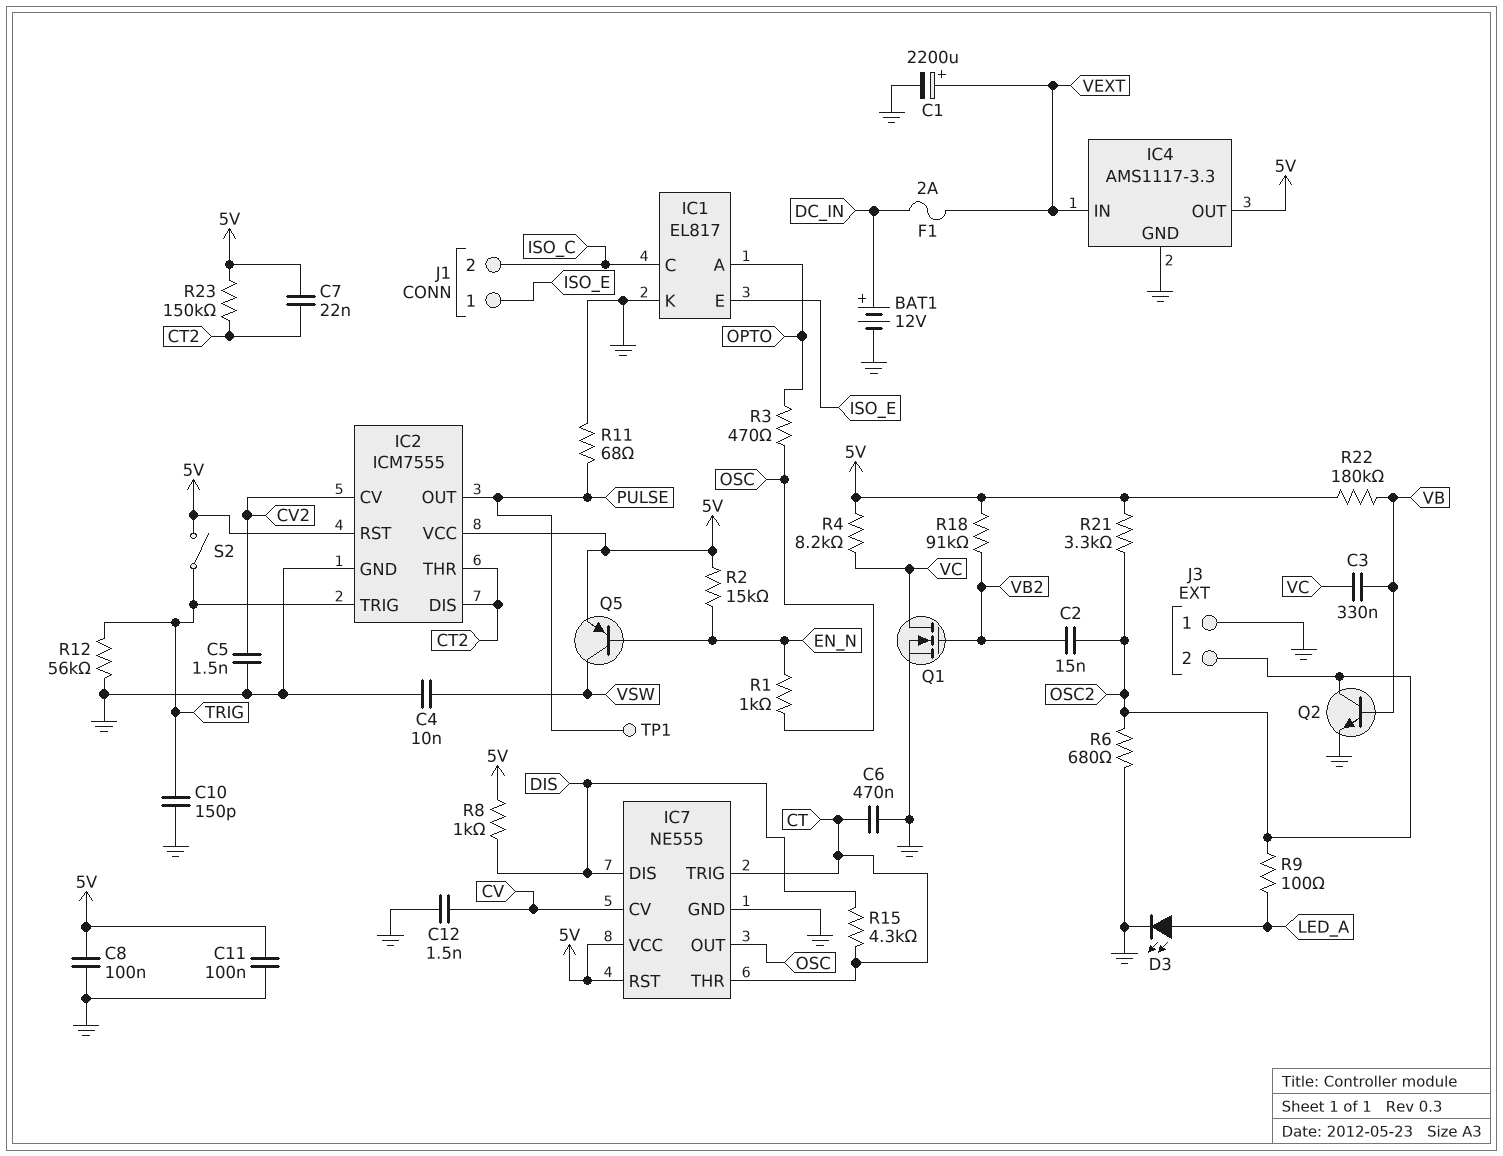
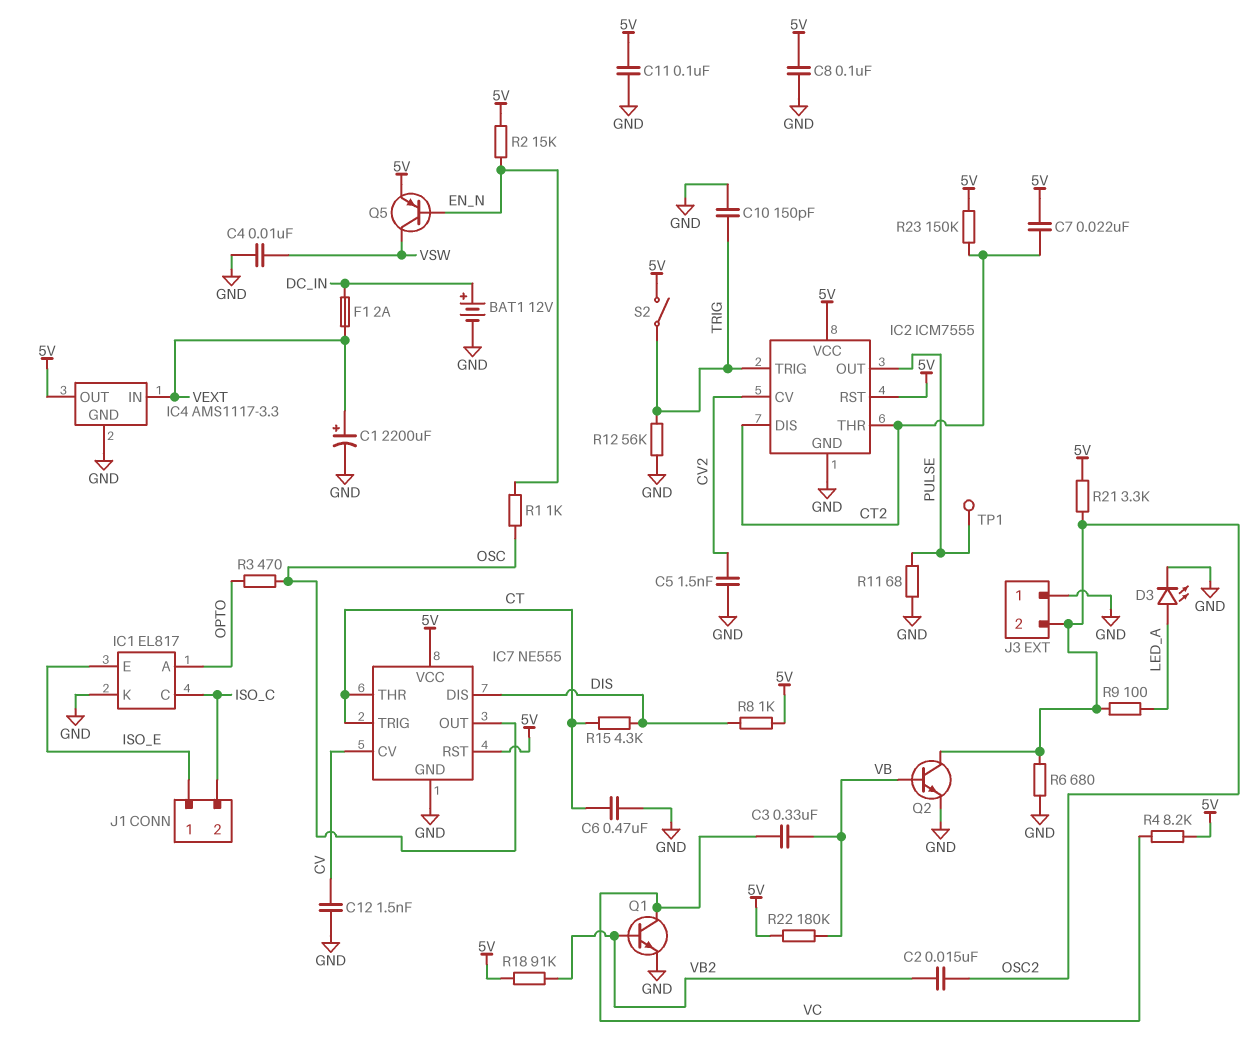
Q1: NMOS (G VB2, D VC, S GND) -> NPN (B VB2, C VC, E GND)

